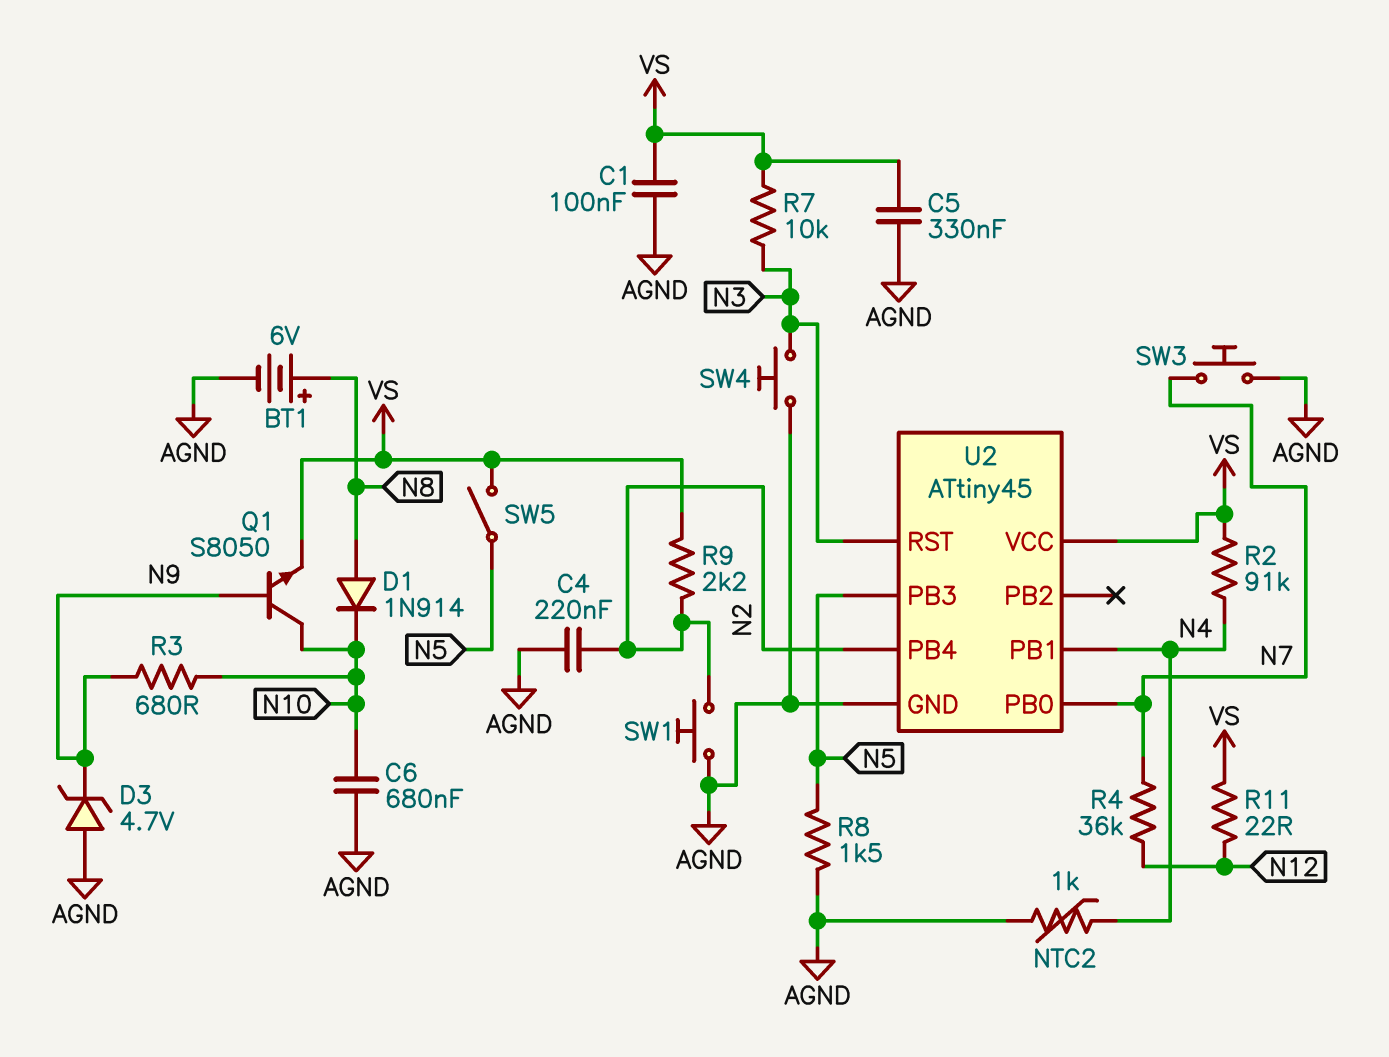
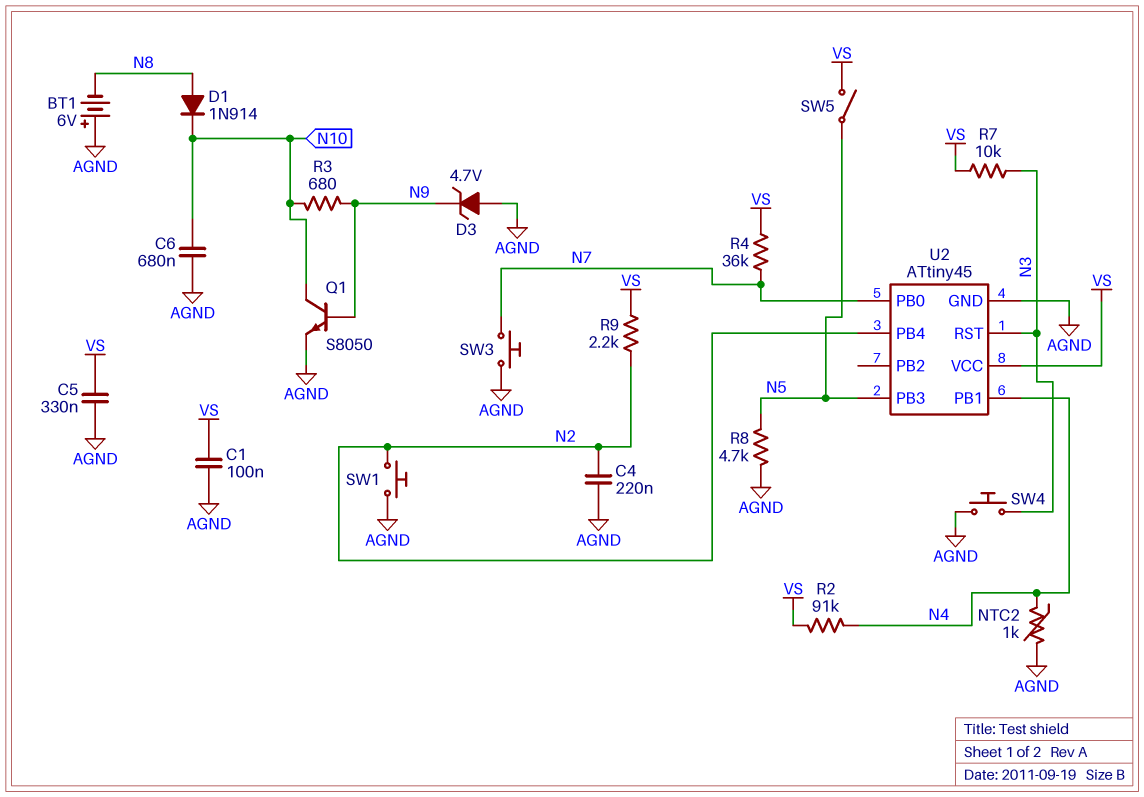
BT1: 6V (plus N8, minus AGND) -> 6V (plus AGND, minus N8)
Q1: NPN S8050 (B N9, C N10, E VS) -> NPN S8050 (B N9, C N10, E AGND)
R4: 36k (N7, N12) -> 36k (N7, VS)
R8: 1.5k (AGND, N5) -> 4.7k (AGND, N5)
R11: 22 (N12, VS) -> none

